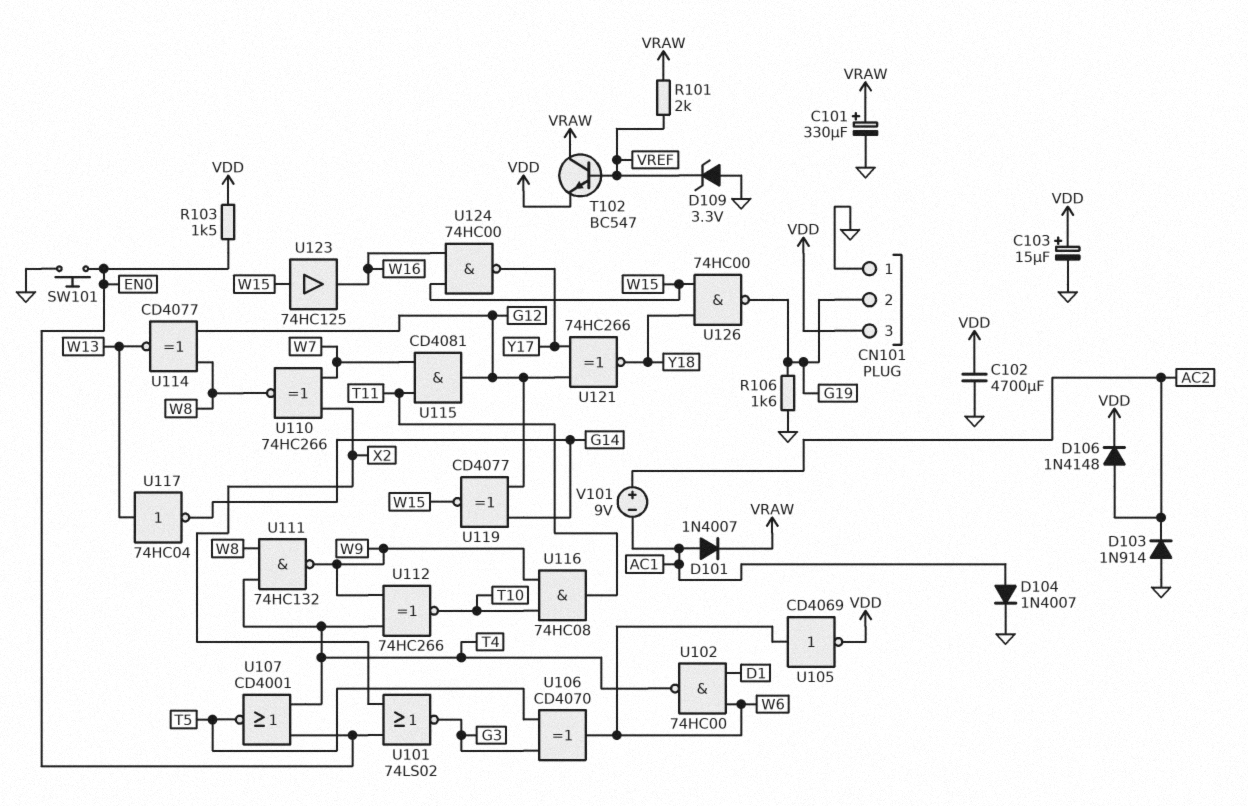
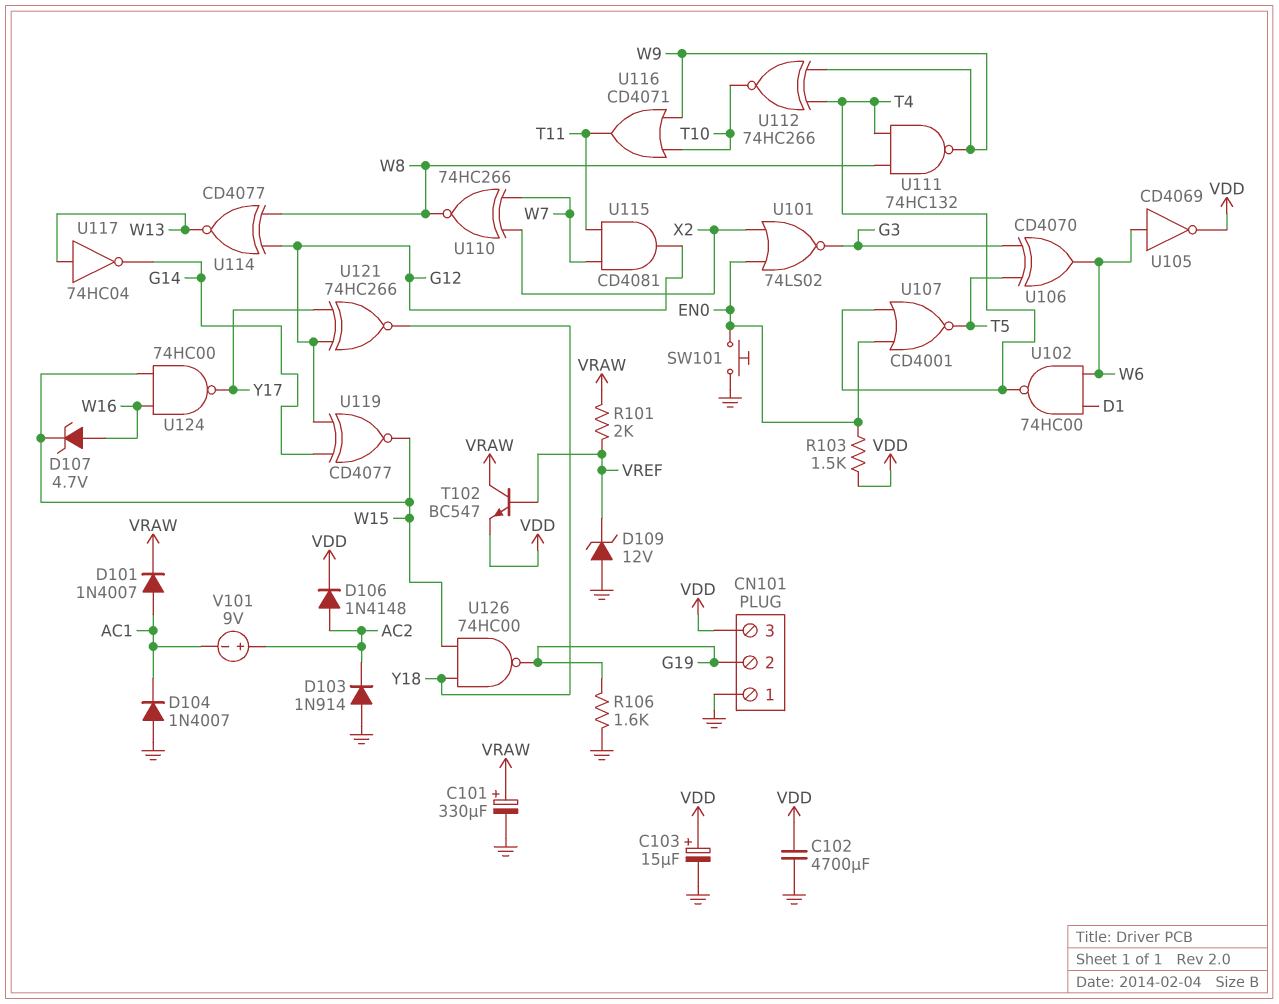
D104: diode 1N4007 (A AC1, K GND) -> diode 1N4007 (A GND, K AC1)
D107: none -> zener 4.7V (A W16, K W15)
D109: zener 3.3V (A GND, K VREF) -> zener 12V (A GND, K VREF)
U116: AND 74HC08 (in T10, in W9, out T11) -> OR CD4071 (in T10, in W9, out T11)
U123: buffer 74HC125 (in W15, out W16) -> none

